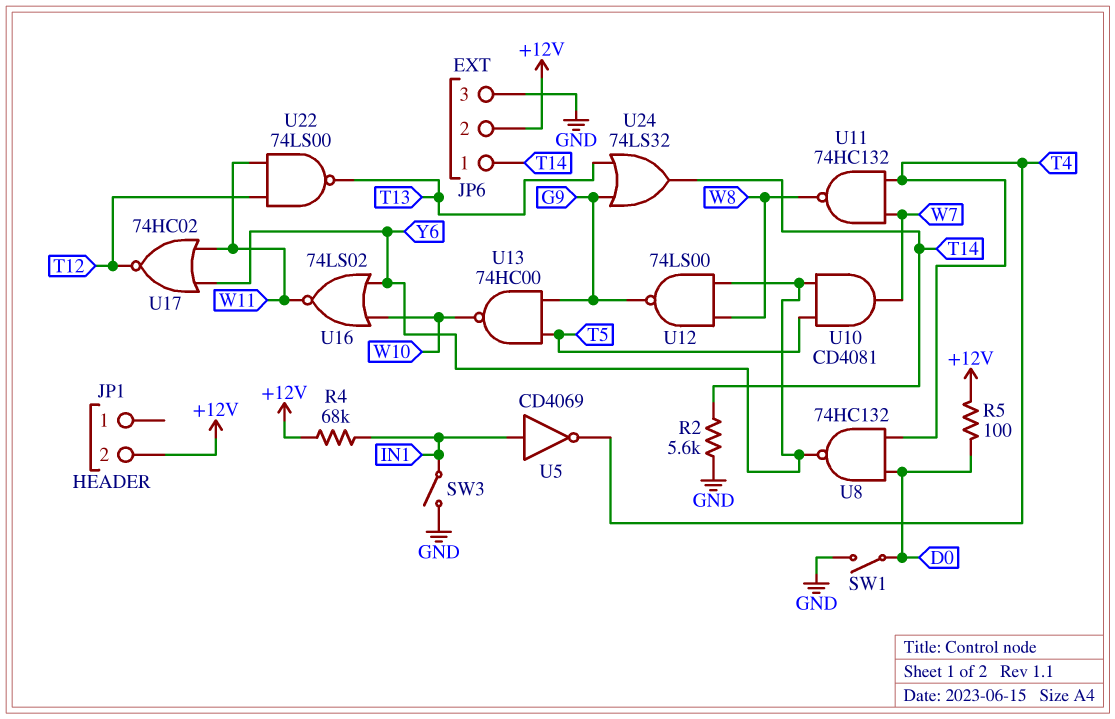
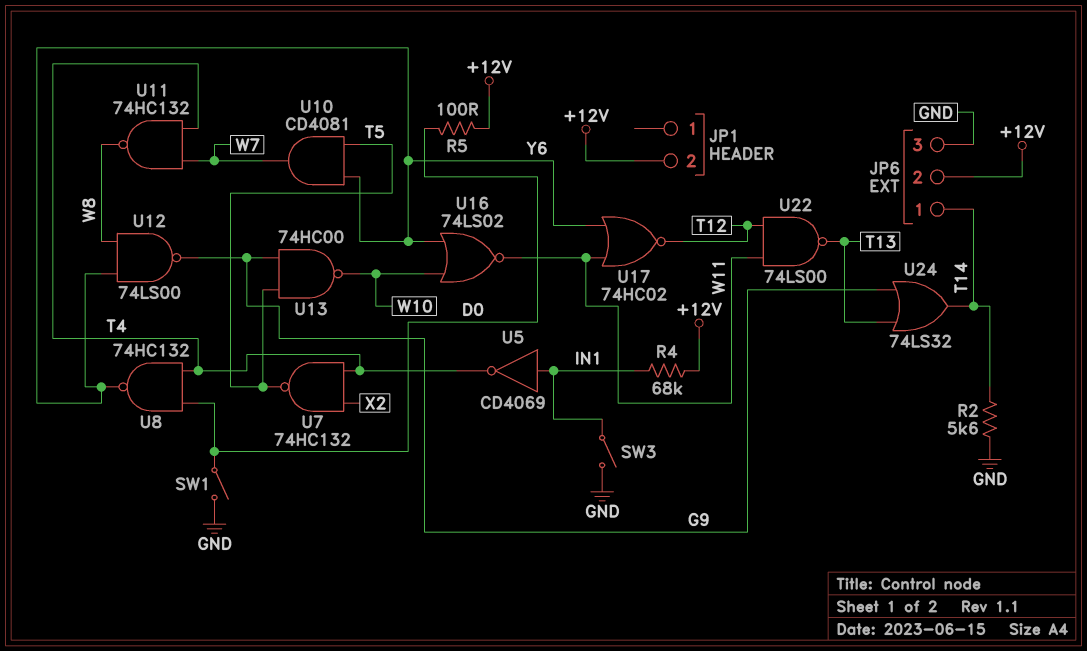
U7: none -> NAND 74HC132 (in T4, in X2, out T5)

